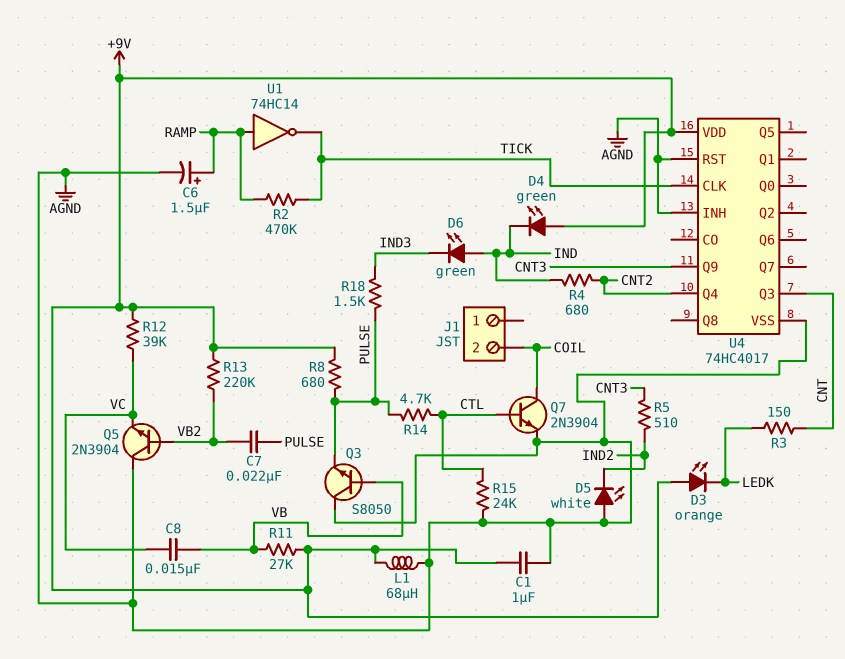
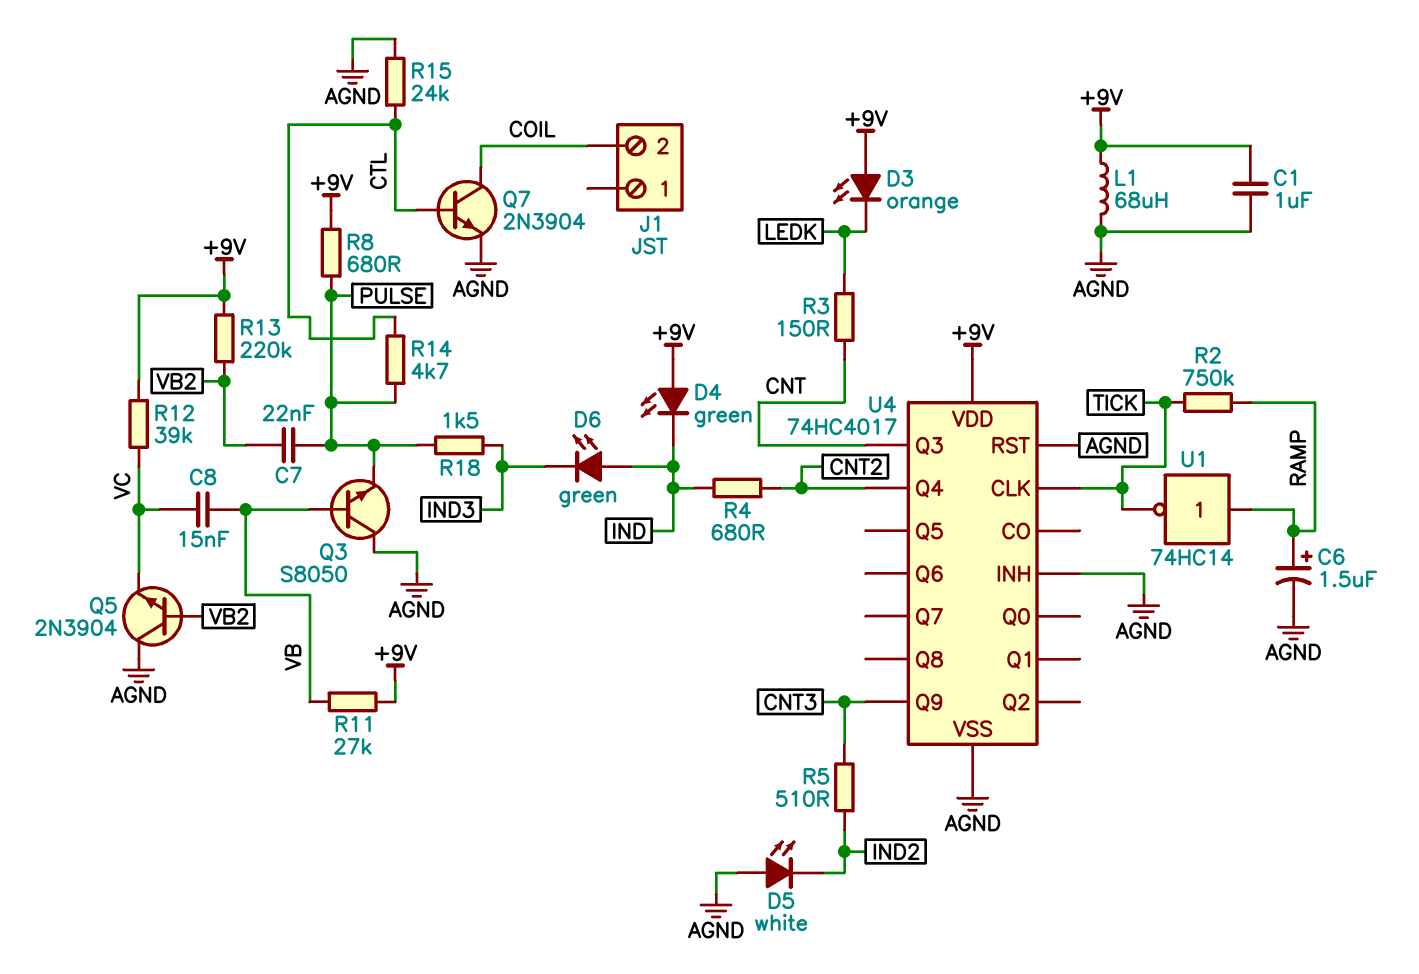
R2: 470k (RAMP, TICK) -> 750k (RAMP, TICK)

